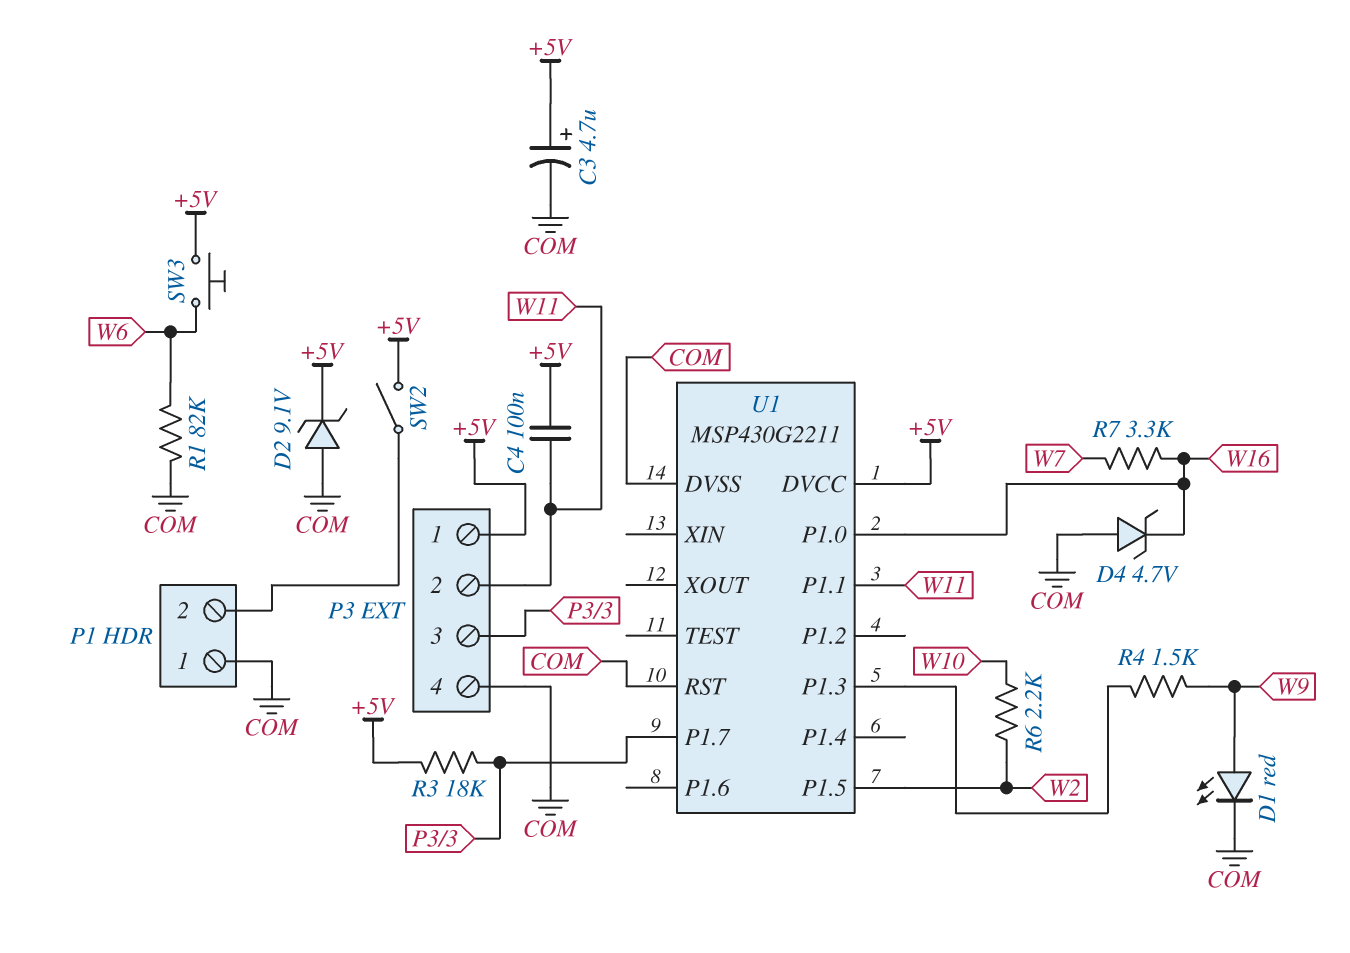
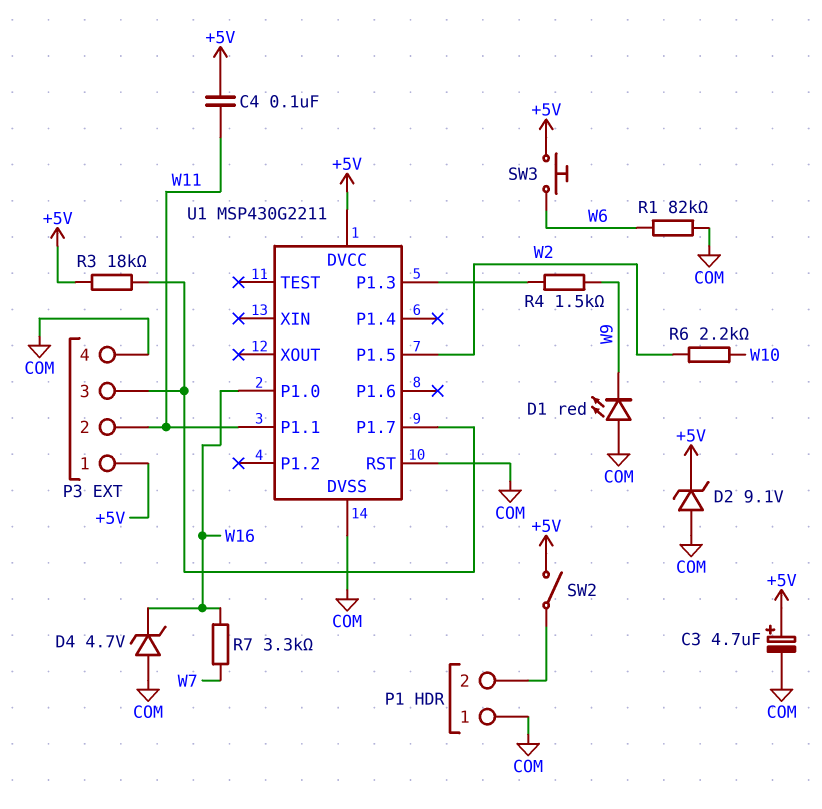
D1: LED red (A W9, K COM) -> LED red (A COM, K W9)

